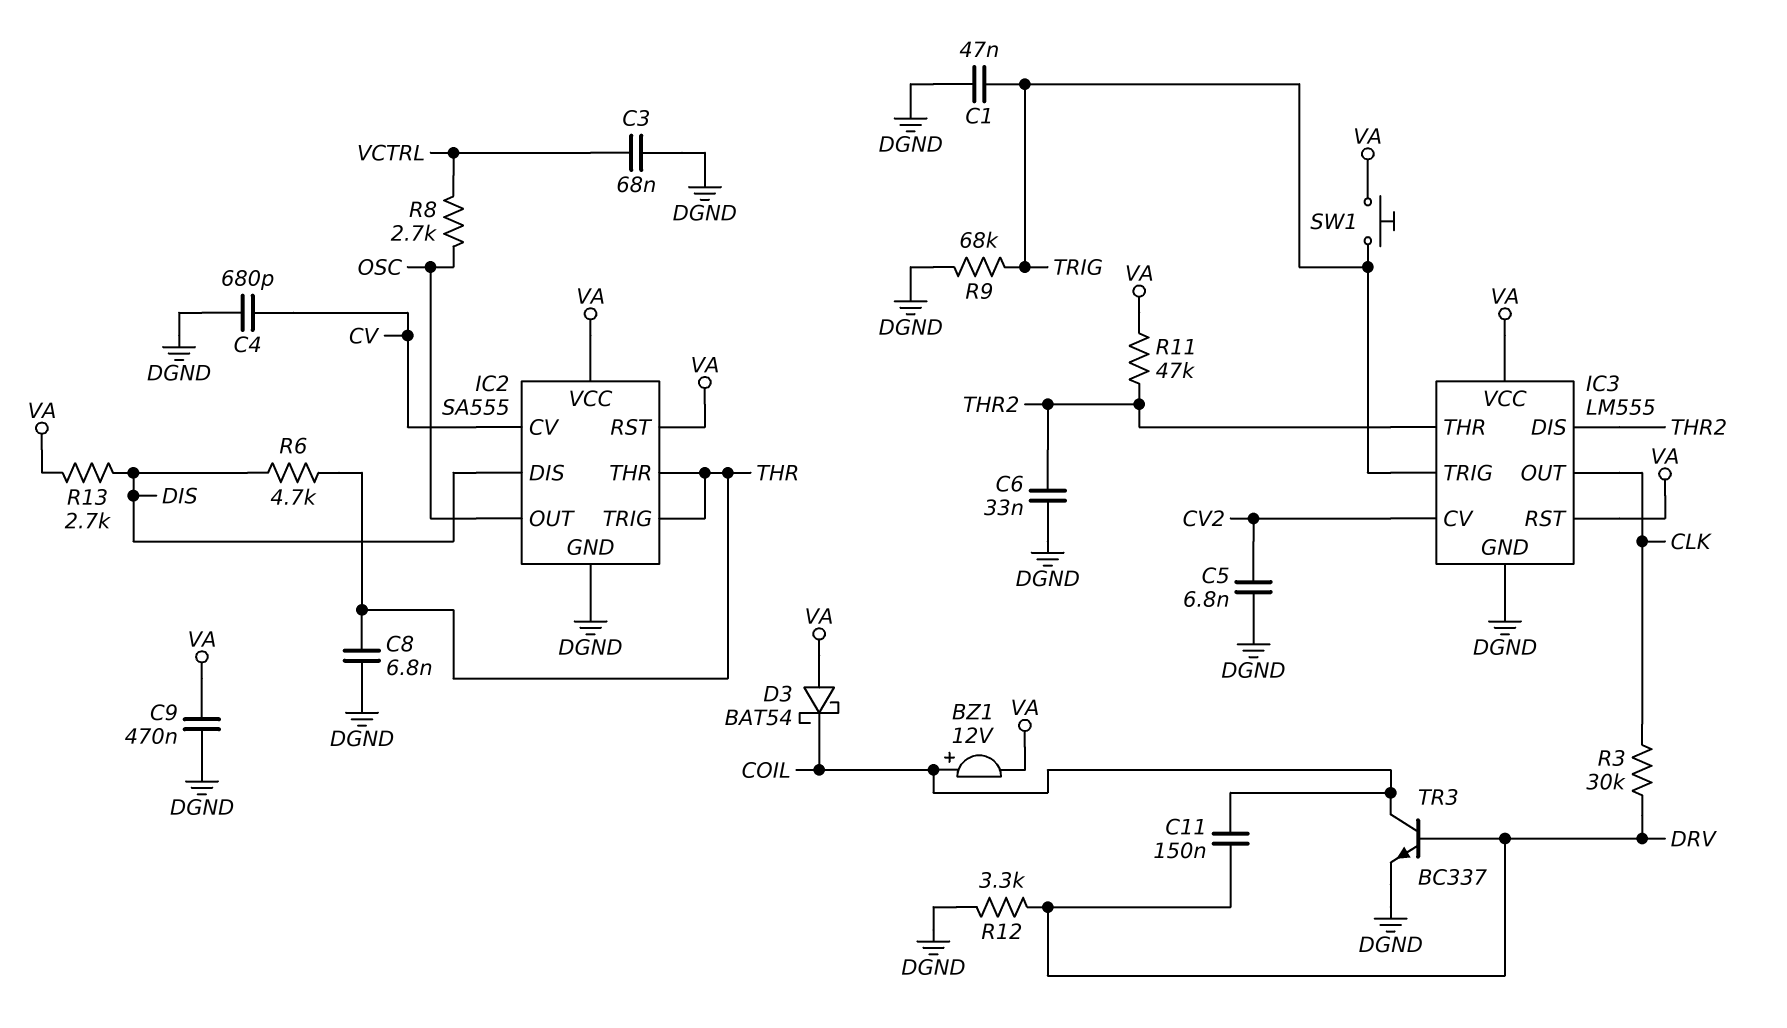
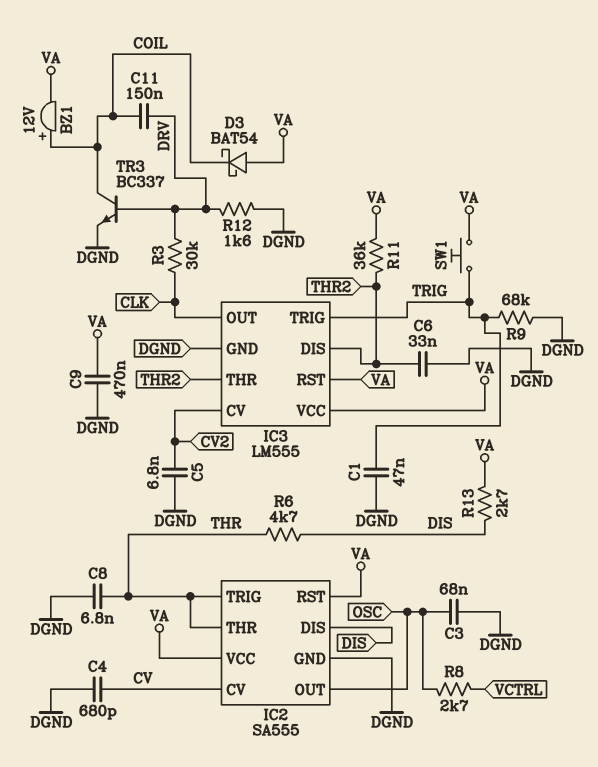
C3: 68nF (DGND, VCTRL) -> 68nF (DGND, OSC)
R11: 47k (THR2, VA) -> 36k (THR2, VA)
R12: 3.3k (DGND, DRV) -> 1.6k (DGND, DRV)

